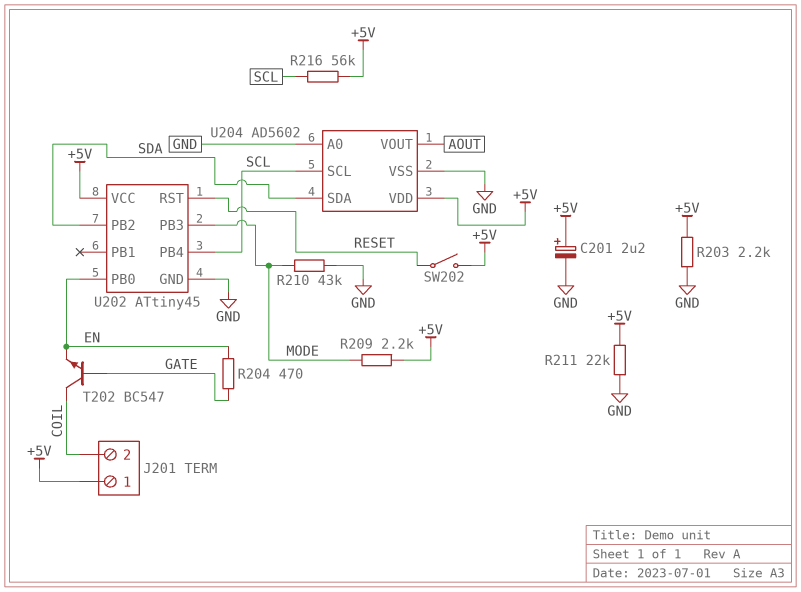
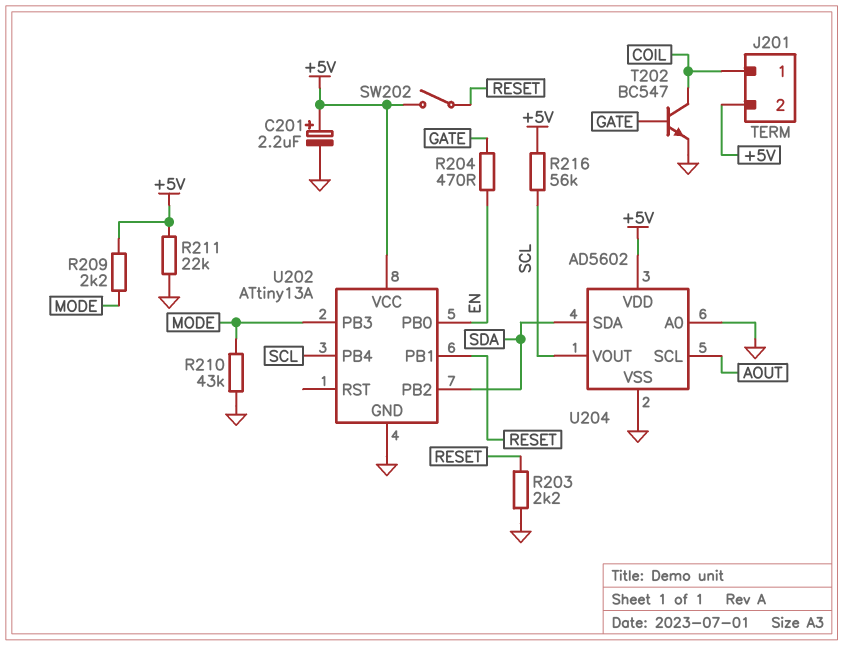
J201 pin 1: +5V -> COIL
J201 pin 2: COIL -> +5V
R203: 2.2k (+5V, GND) -> 2.2k (GND, RESET)
T202: NPN BC547 (B GATE, C COIL, E EN) -> NPN BC547 (B GATE, C COIL, E GND)
U202: ATtiny45 -> ATtiny13A
U202 pin PB1: none -> RESET
U202 pin RST: RESET -> none
U204 pin SCL: SCL -> AOUT
U204 pin VOUT: AOUT -> SCL

